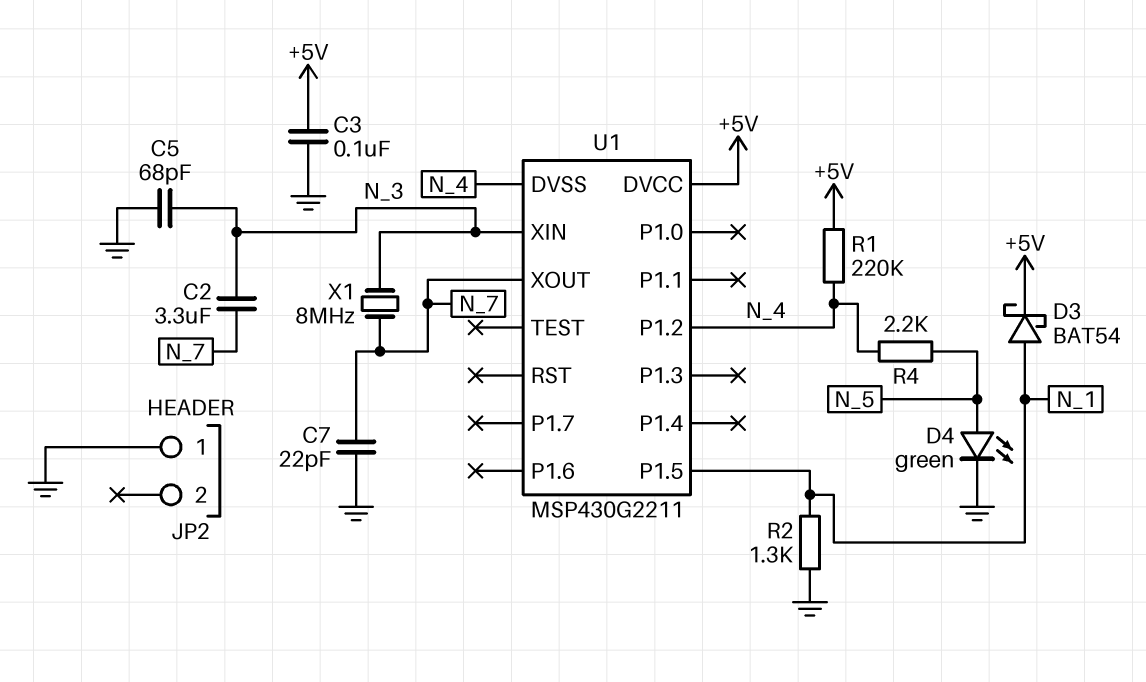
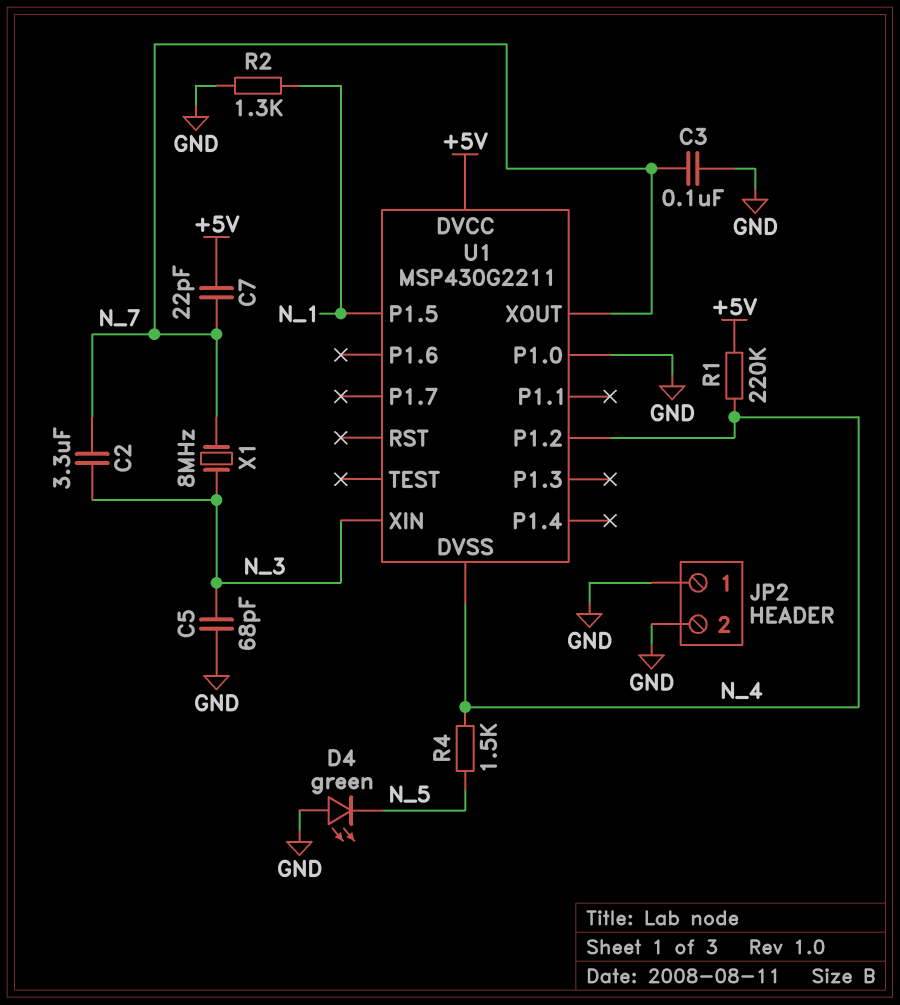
C3: 100nF (+5V, GND) -> 100nF (GND, N_7)
C7: 22pF (GND, N_7) -> 22pF (+5V, N_7)
D3: schottky BAT54 (A N_1, K +5V) -> none
D4: LED green (A N_5, K GND) -> LED green (A GND, K N_5)
JP2 pin 2: none -> GND
R4: 2.2k (N_4, N_5) -> 1.5k (N_4, N_5)
U1 pin P1.0: none -> GND

